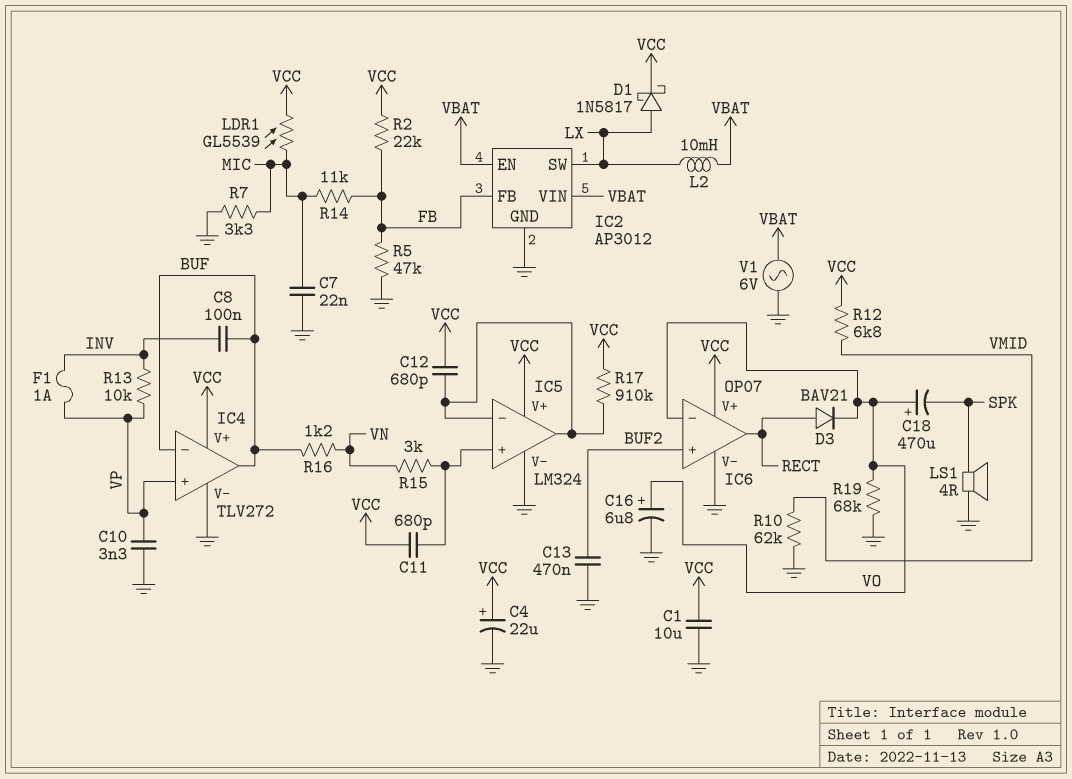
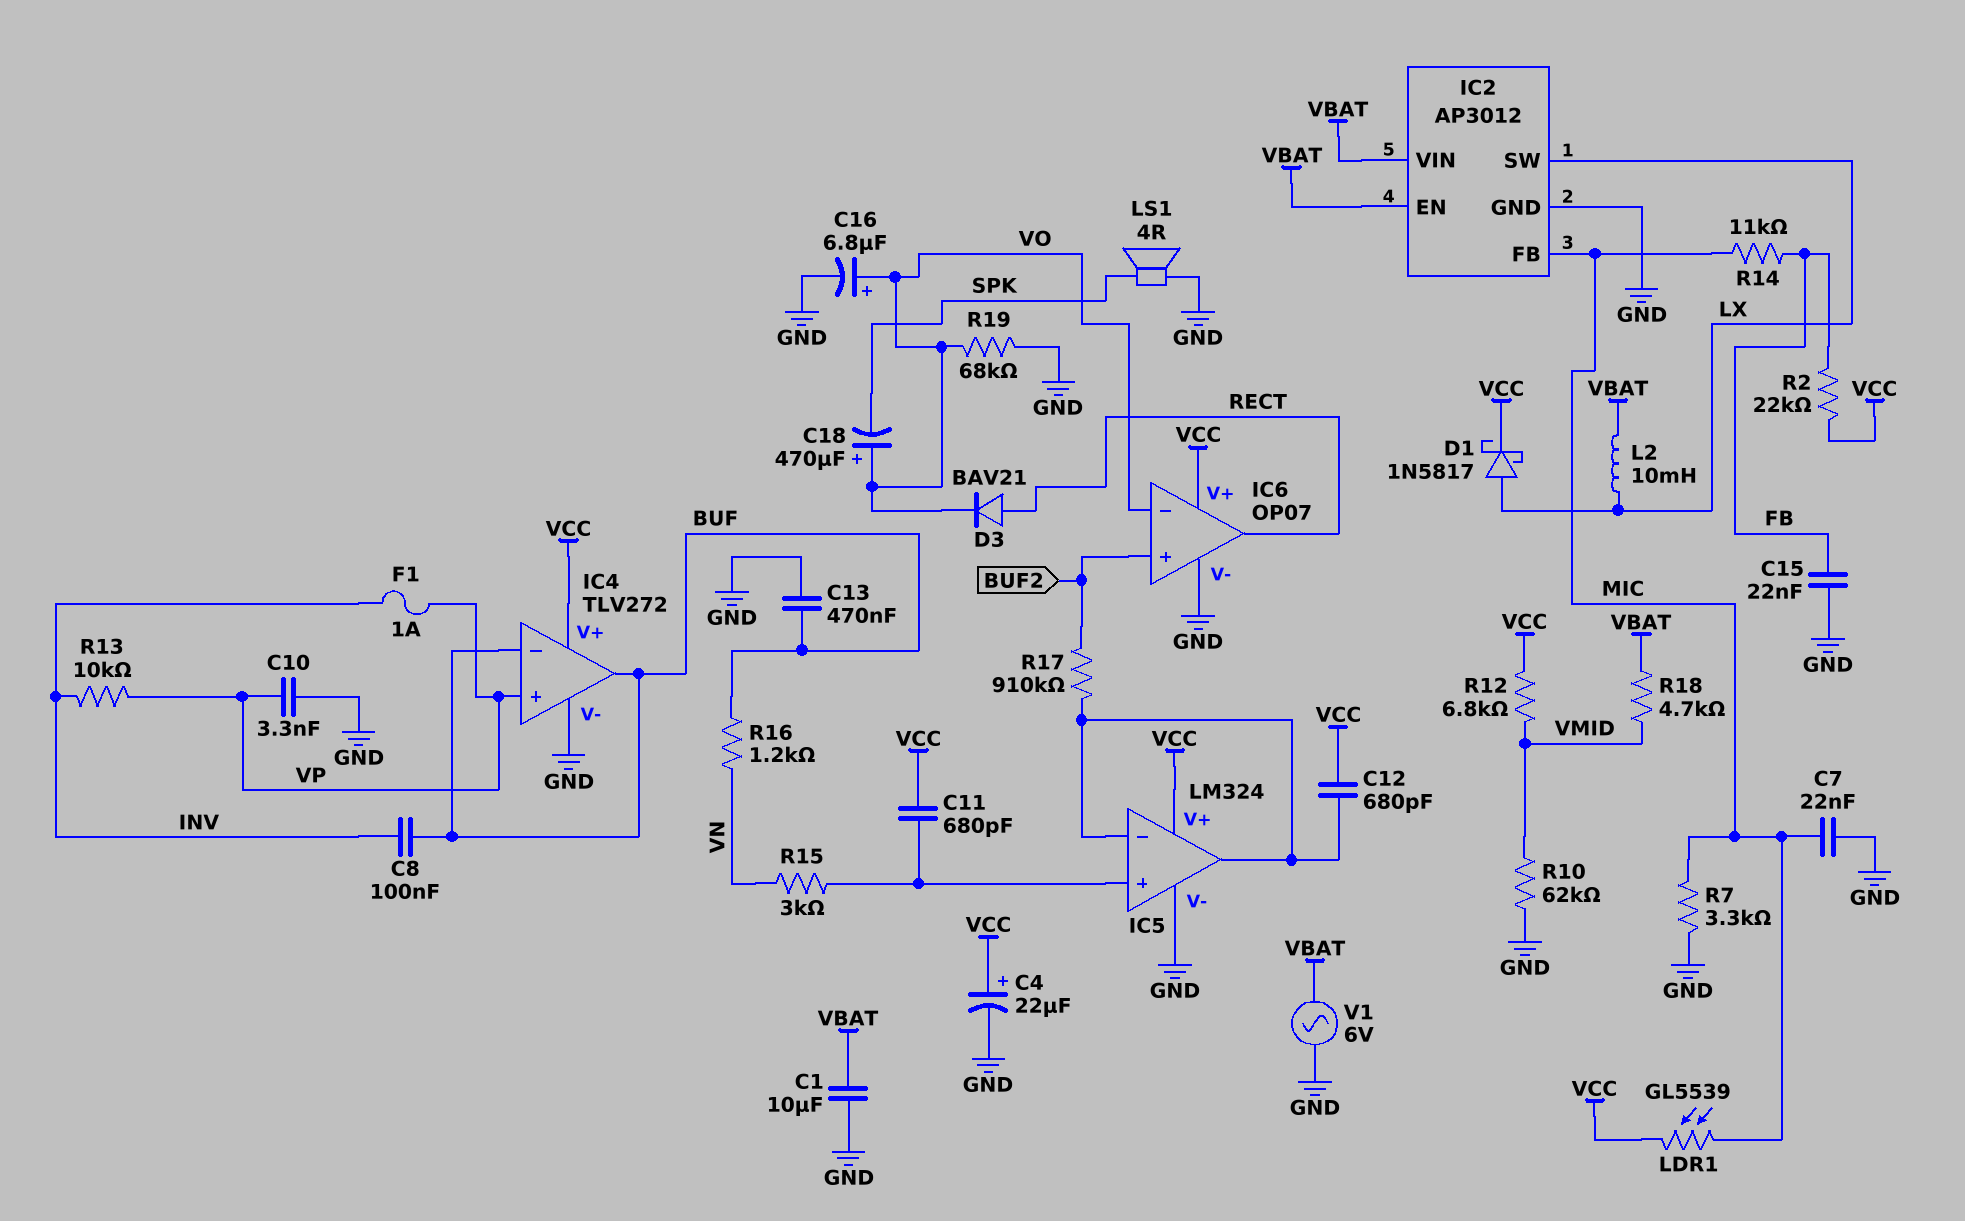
C1: 10uF (GND, VCC) -> 10uF (GND, VBAT)
C13: 470nF (BUF2, GND) -> 470nF (BUF, GND)
C15: none -> 22nF (FB, GND)
IC2 pin FB: FB -> MIC
R5: 47k (FB, GND) -> none
R17: 910k (IC5/in-, VCC) -> 910k (BUF2, IC5/in-)
R18: none -> 4.7k (VBAT, VMID)

